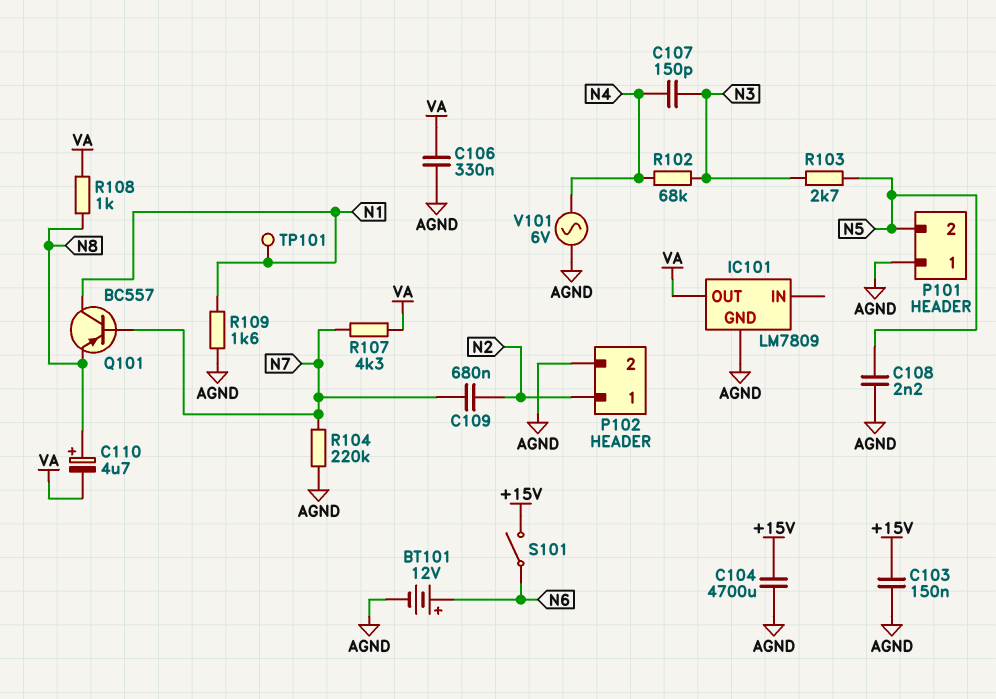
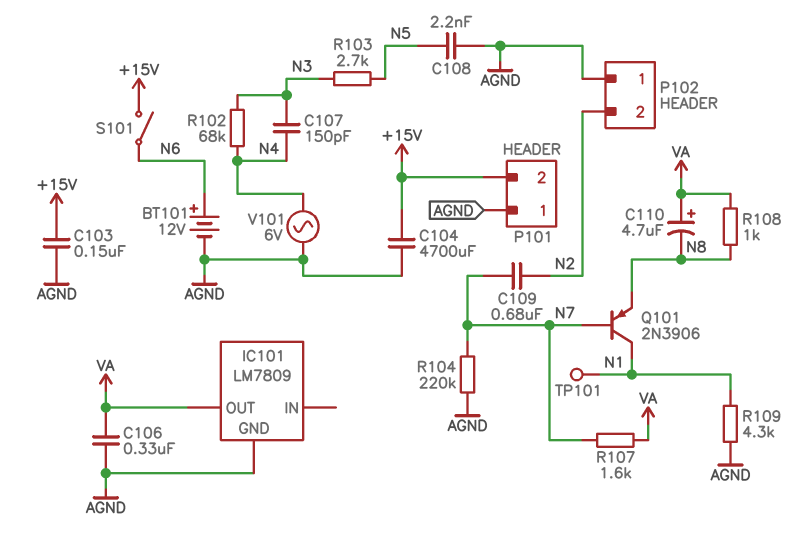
C110: 4.7uF (plus N8, minus VA) -> 4.7uF (plus VA, minus N8)
P101 pin 2: N5 -> +15V
P102 pin 1: N2 -> AGND
P102 pin 2: AGND -> N2
Q101: PNP BC557 (B N7, C N1, E N8) -> PNP 2N3906 (B N7, C N1, E N8)
R107: 4.3k (N7, VA) -> 1.6k (N7, VA)
R109: 1.6k (AGND, N1) -> 4.3k (AGND, N1)

